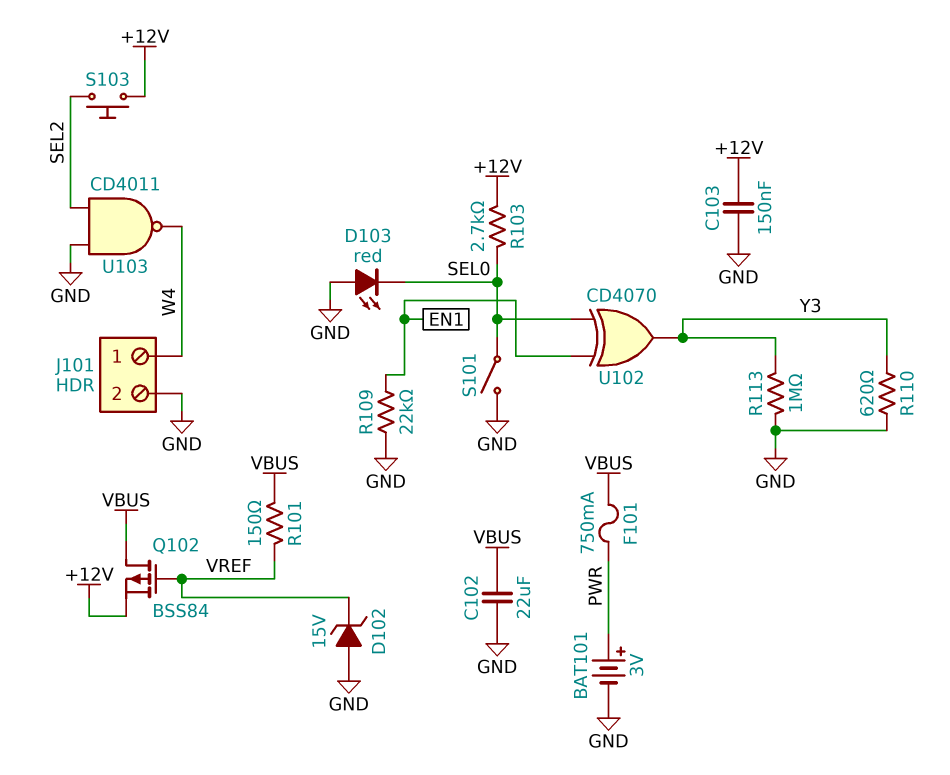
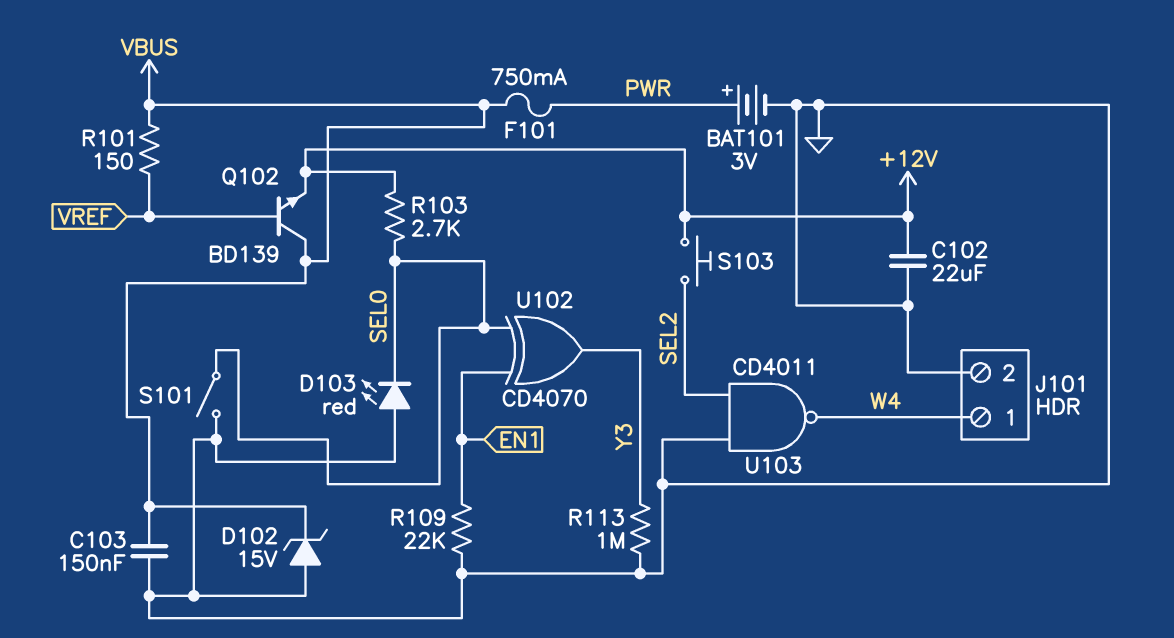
C102: 22uF (GND, VBUS) -> 22uF (+12V, GND)
C103: 150nF (+12V, GND) -> 150nF (GND, VBUS)
D102: zener 15V (A GND, K VREF) -> zener 15V (A GND, K VBUS)
Q102: PMOS BSS84 (G VREF, D VBUS, S +12V) -> NPN BD139 (B VREF, C VBUS, E +12V)
R110: 620 (GND, Y3) -> none

